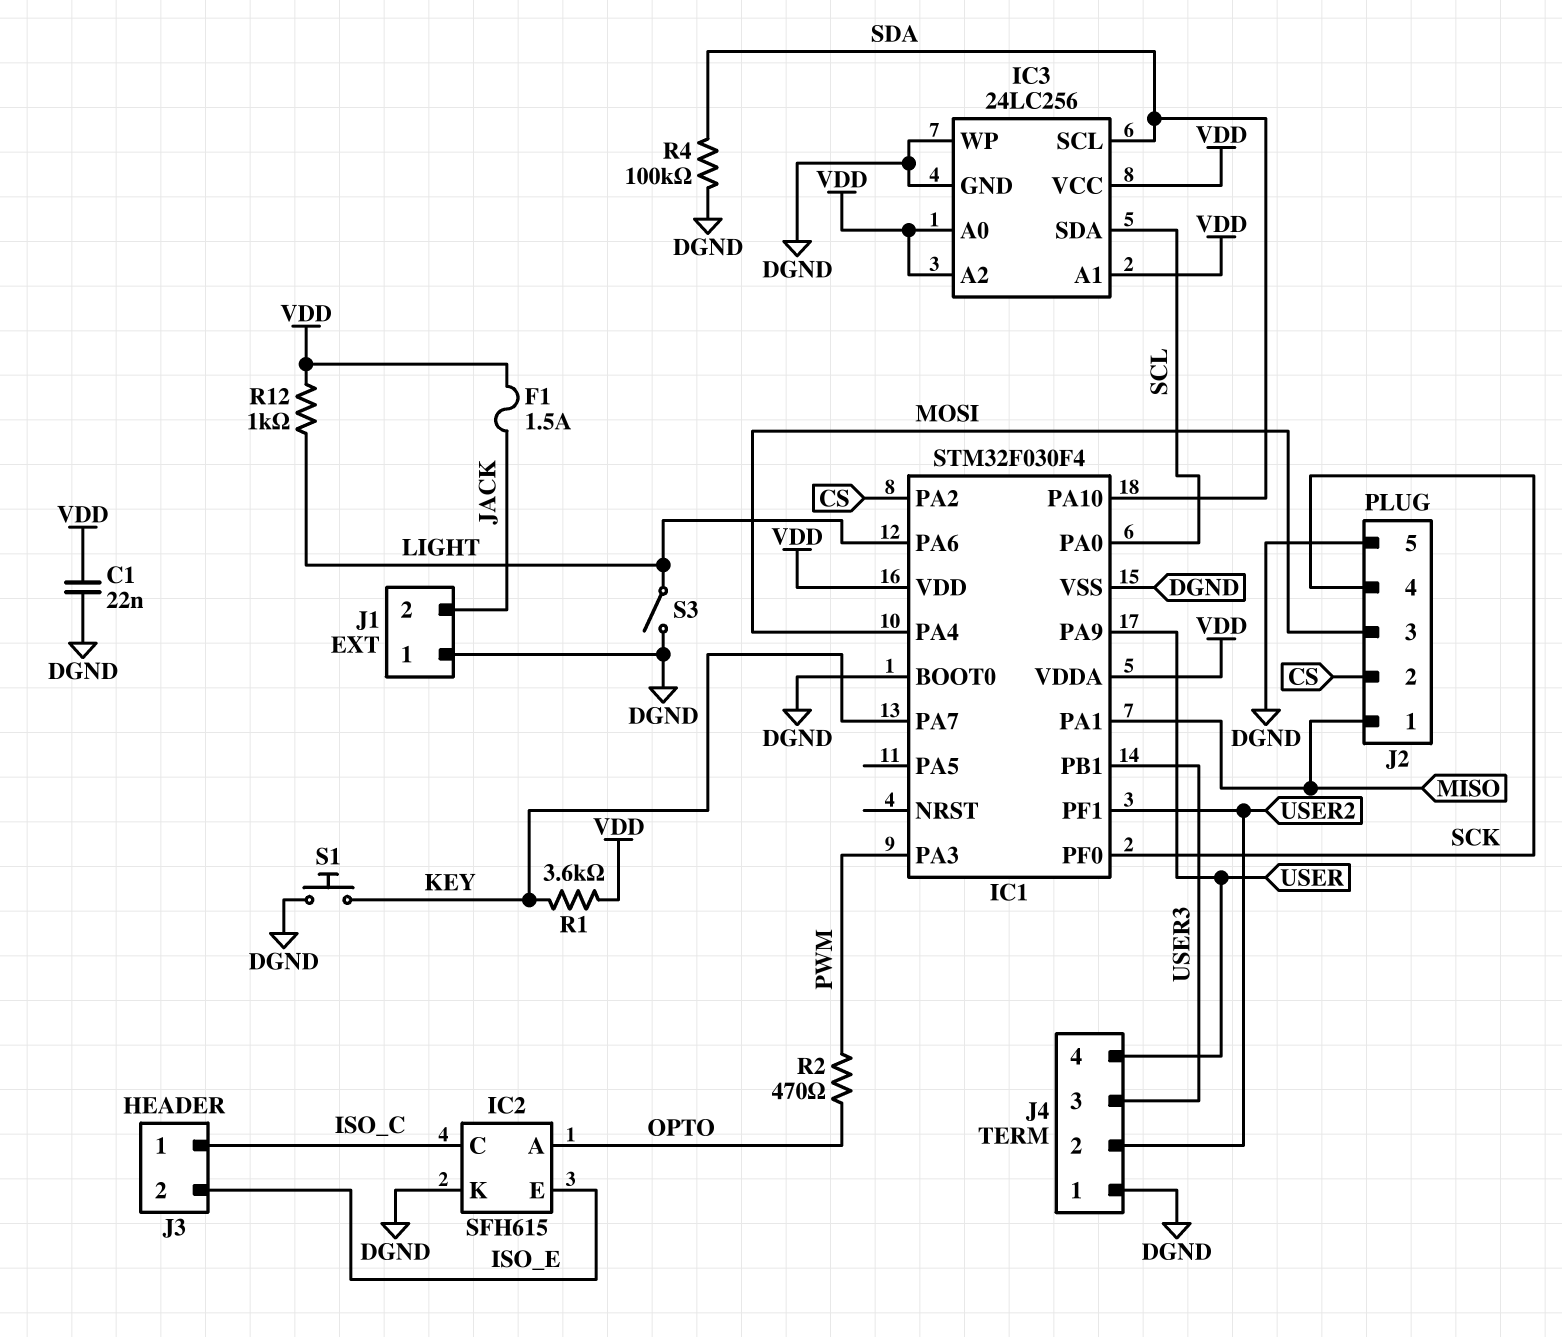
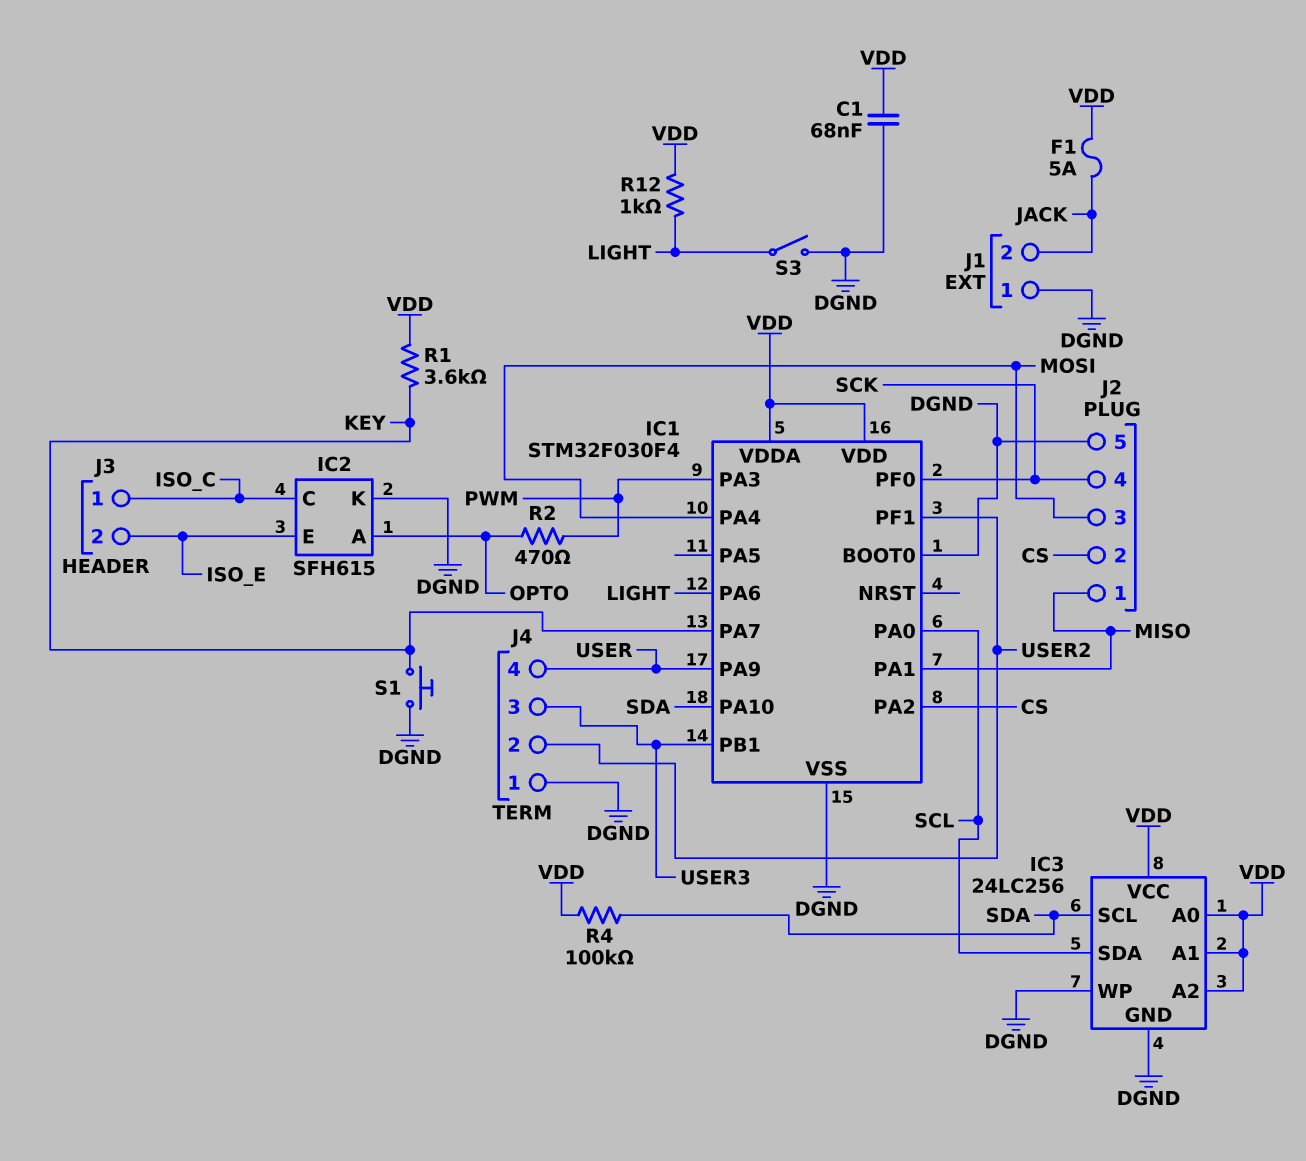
C1: 22nF (DGND, VDD) -> 68nF (DGND, VDD)
F1: 1.5A (JACK, VDD) -> 5A (JACK, VDD)
R4: 100k (DGND, SDA) -> 100k (SDA, VDD)

